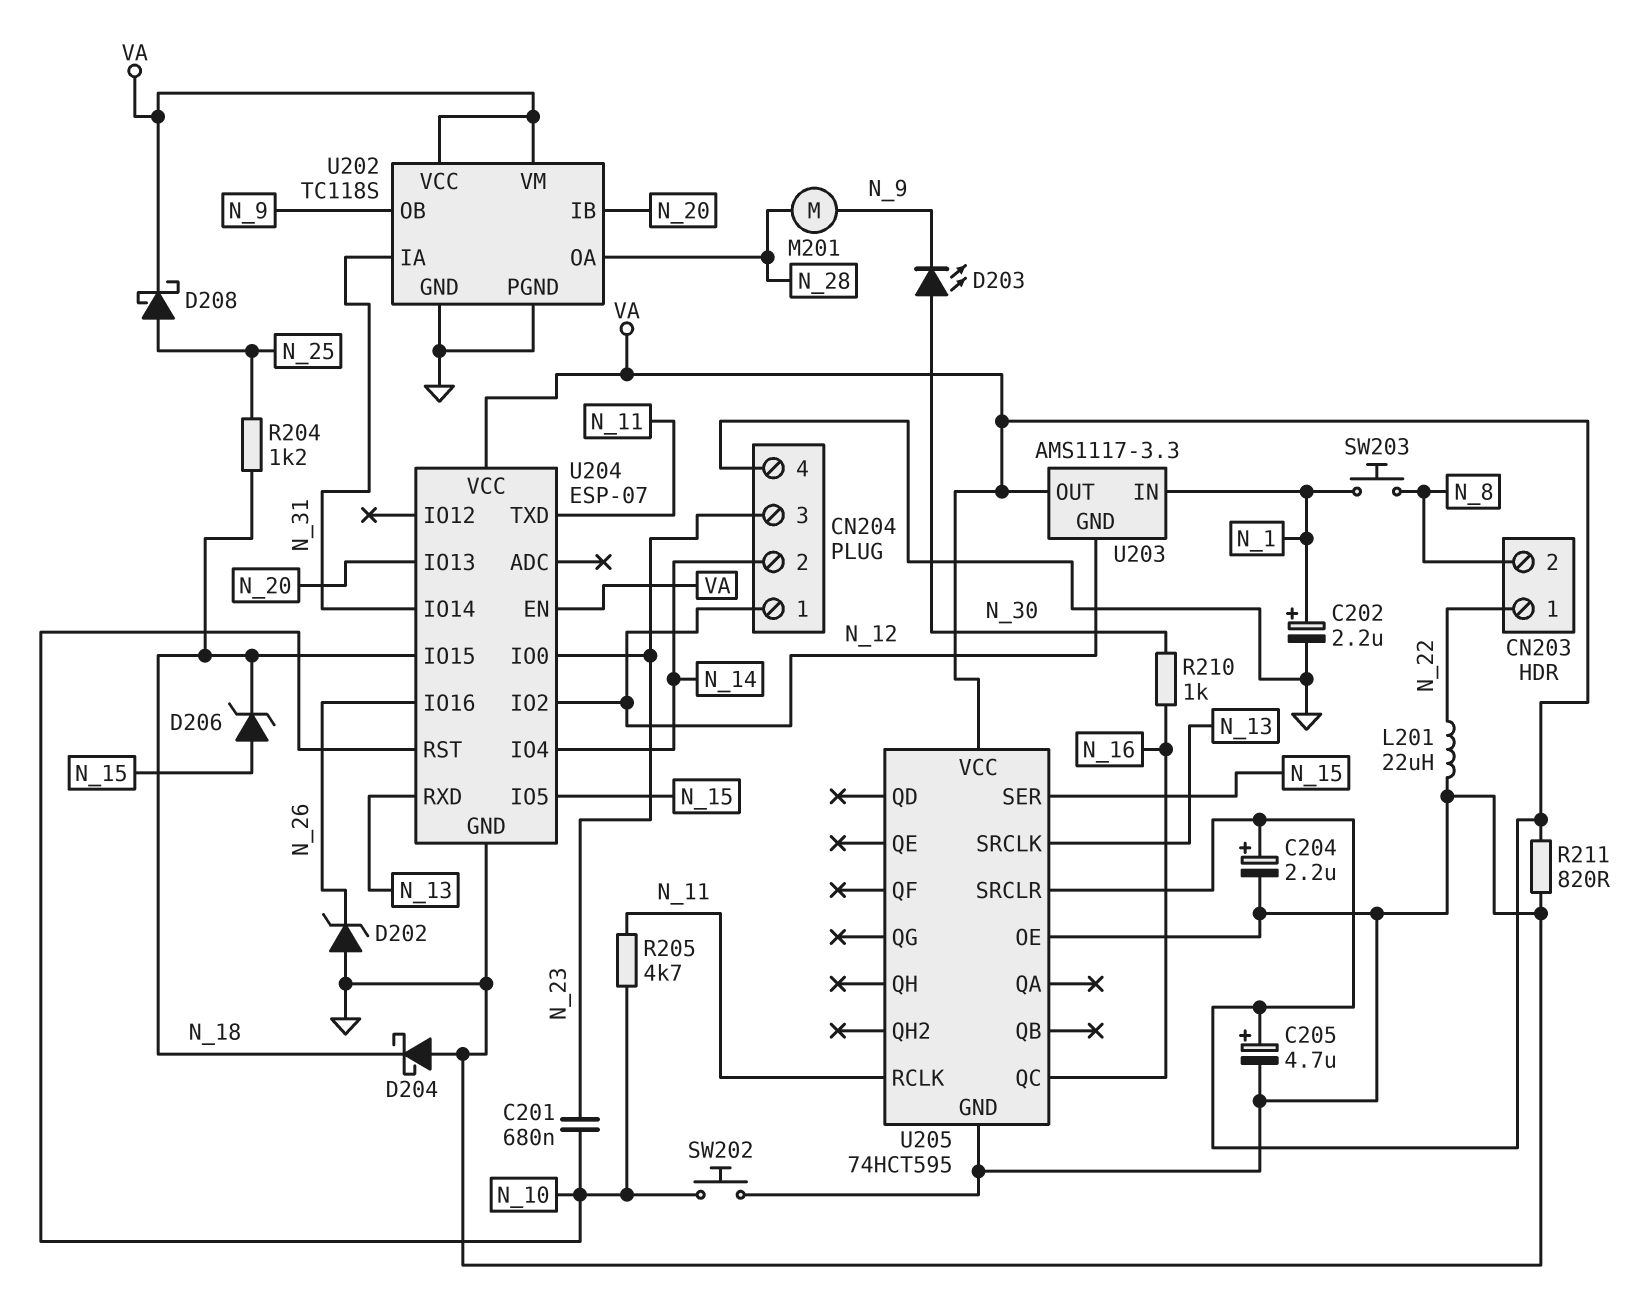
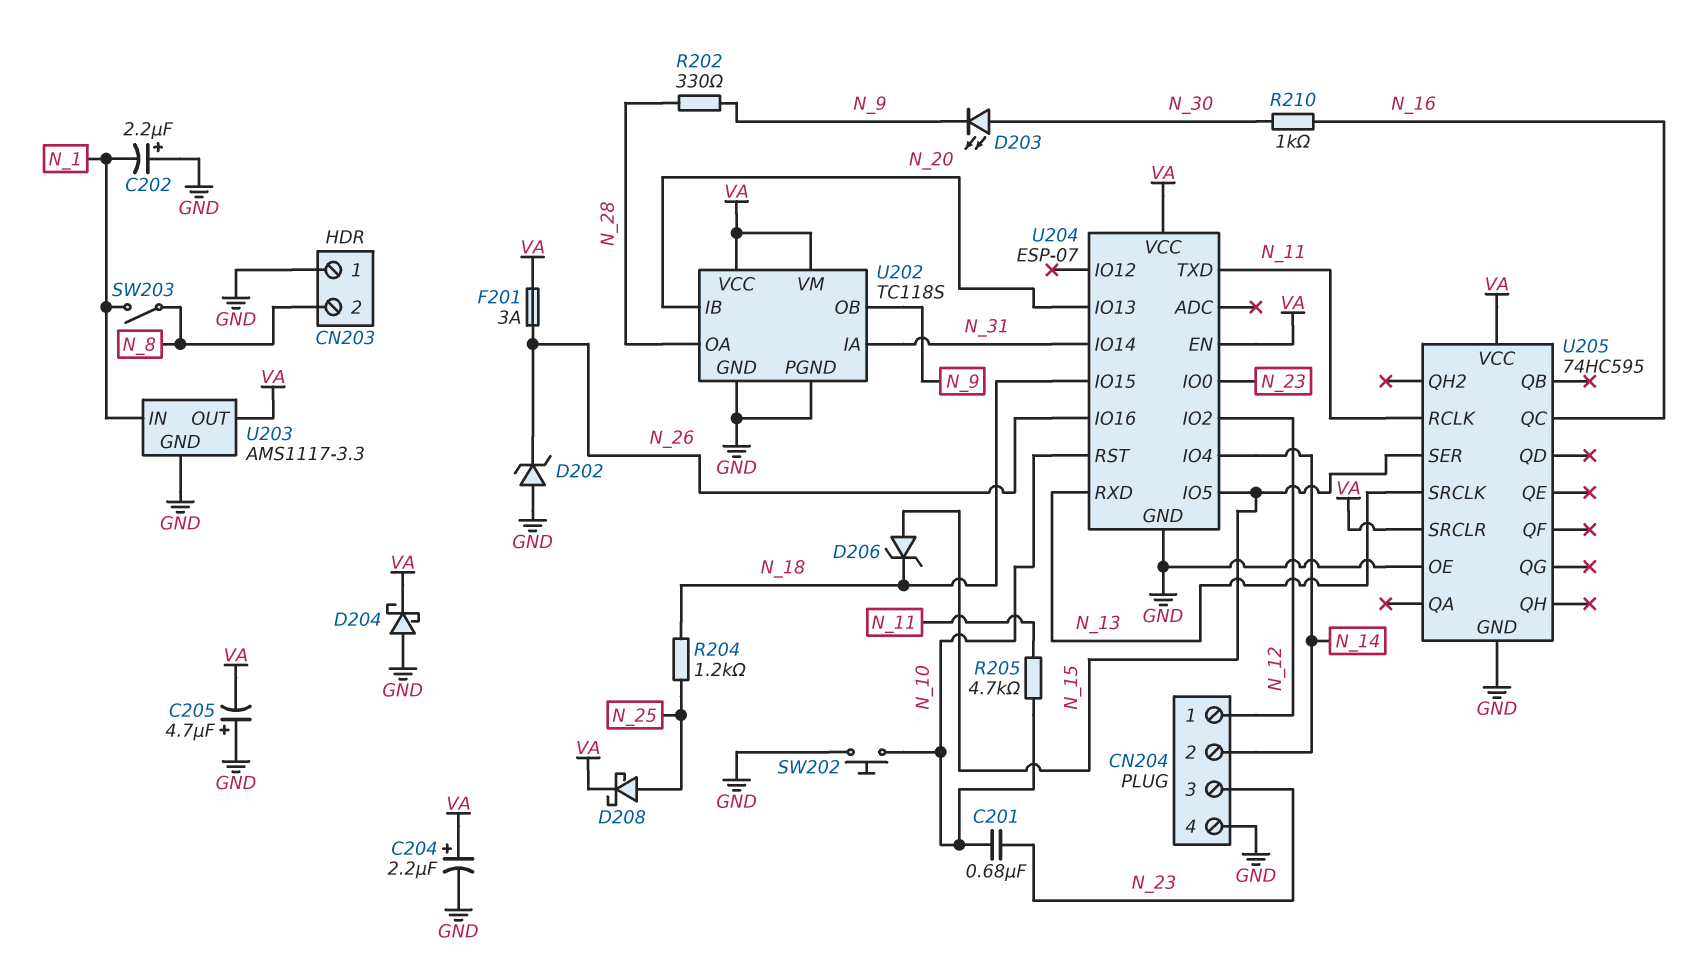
C202: 2.2uF (plus N_1, minus GND) -> 2.2uF (plus GND, minus N_1)
C205: 4.7uF (plus VA, minus GND) -> 4.7uF (plus GND, minus VA)
CN203 pin 1: N_22 -> GND
D204: schottky (A GND, K N_18) -> schottky (A GND, K VA)
F201: none -> 3A (N_26, VA)
L201: 22uH (GND, N_22) -> none
M201: motor (N_9, N_28) -> none
R202: none -> 330 (N_9, N_28)
R211: 820 (GND, VA) -> none
SW203: button (N_1, N_8) -> switch (N_1, N_8)
U203 pin GND: N_12 -> GND
U205: 74HCT595 -> 74HC595

